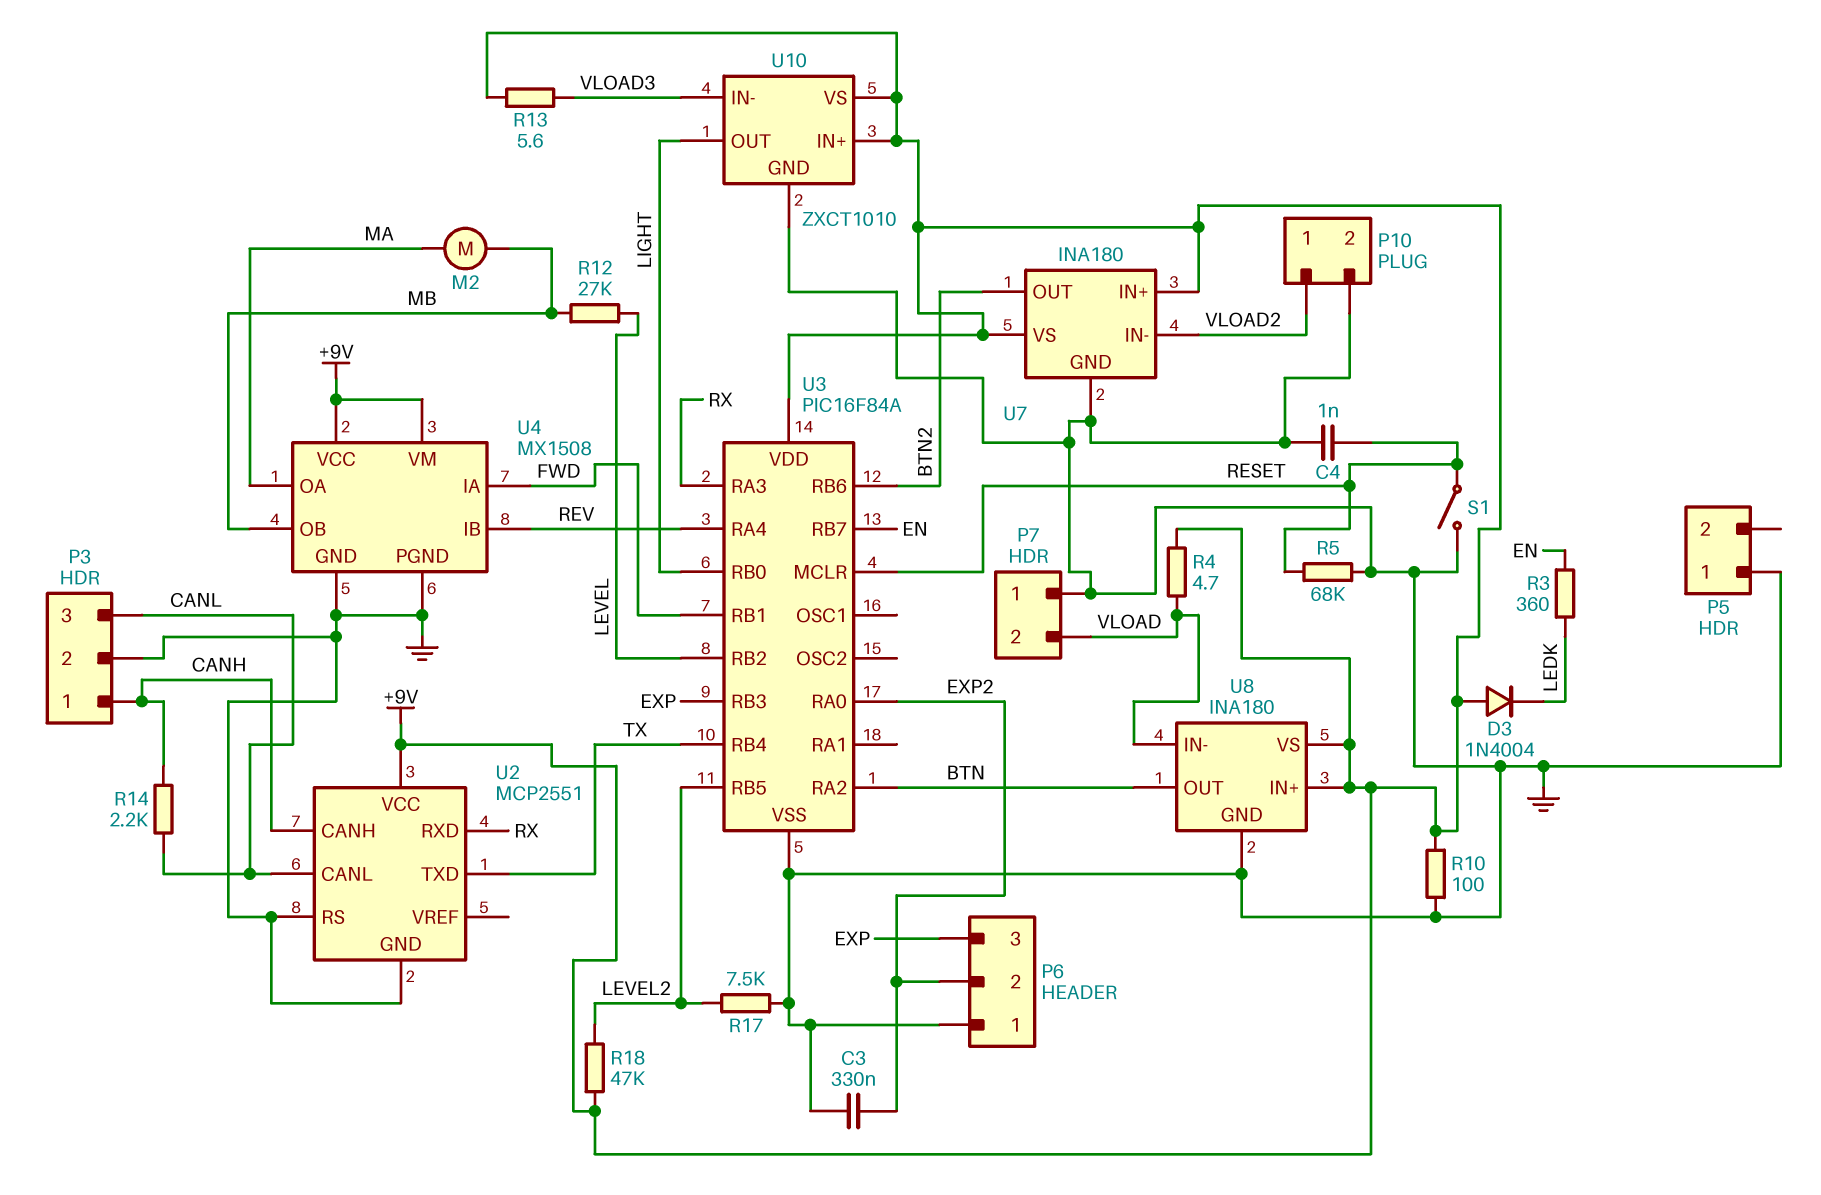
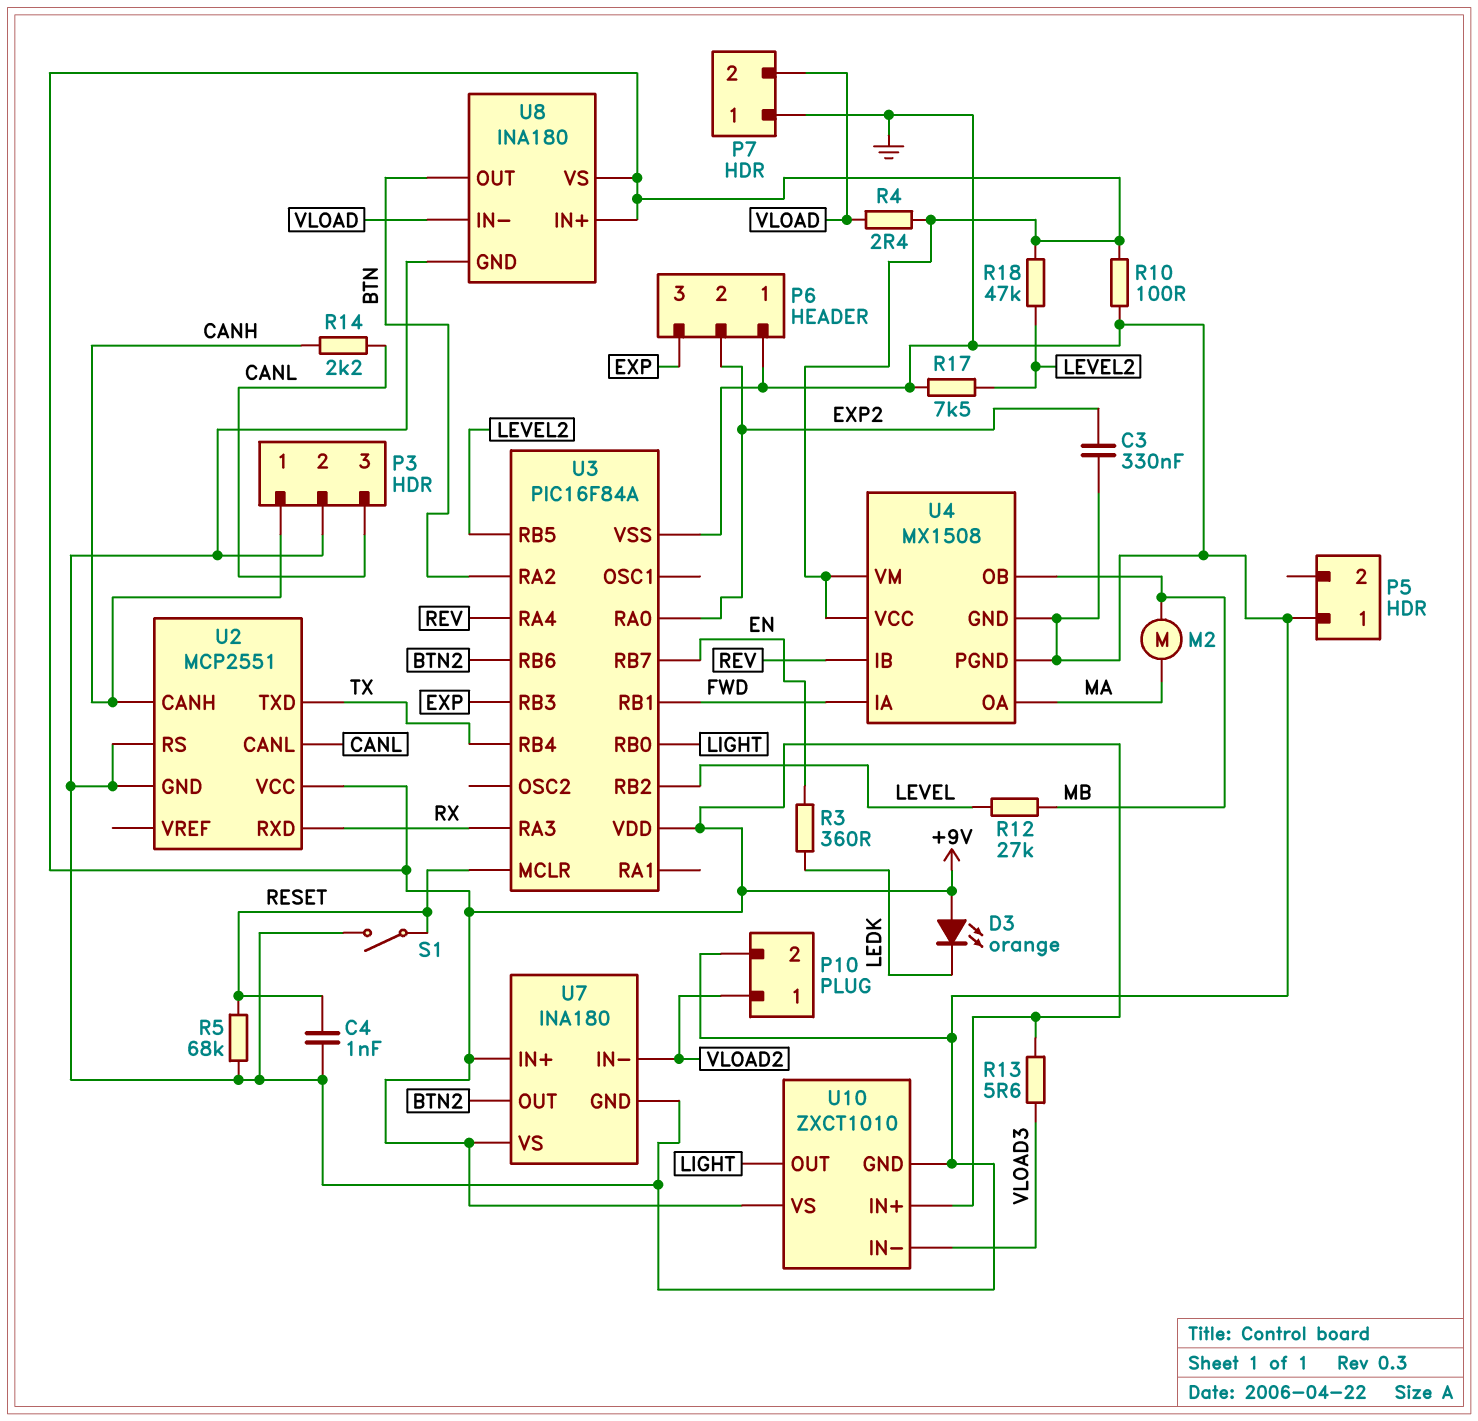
D3: diode 1N4004 (A +9V, K LEDK) -> LED orange (A +9V, K LEDK)
R4: 4.7 (+9V, VLOAD) -> 2.4 (+9V, VLOAD)

